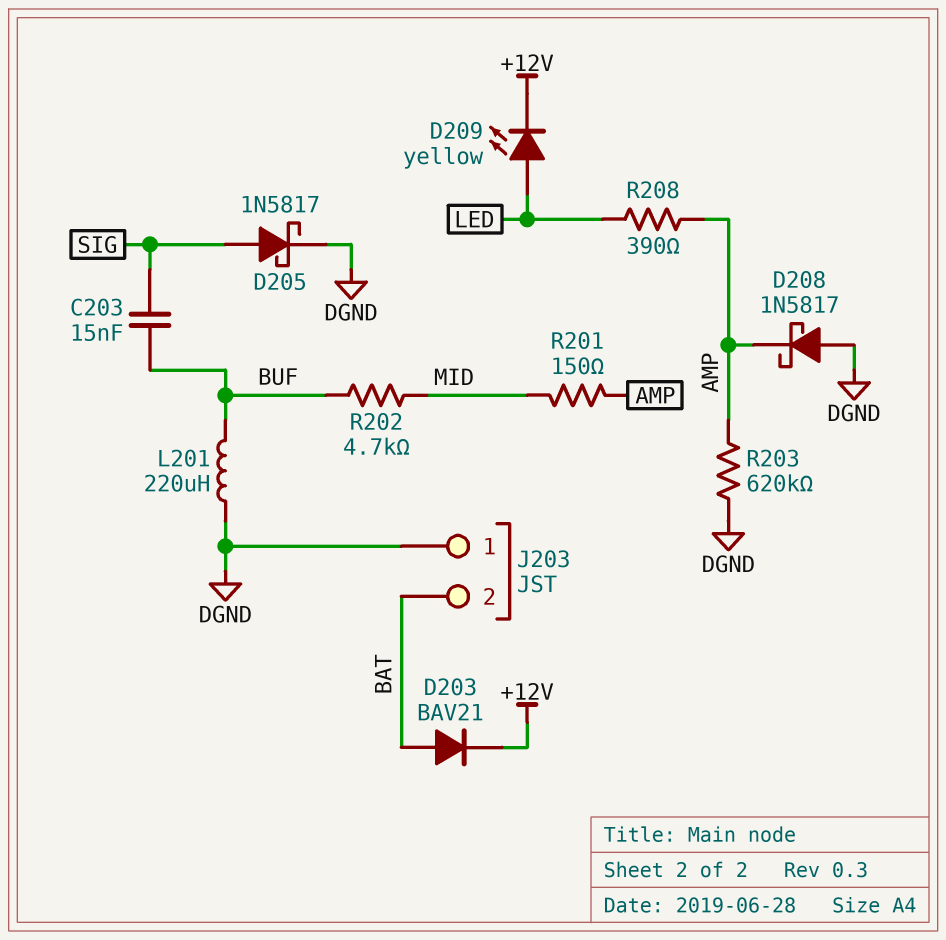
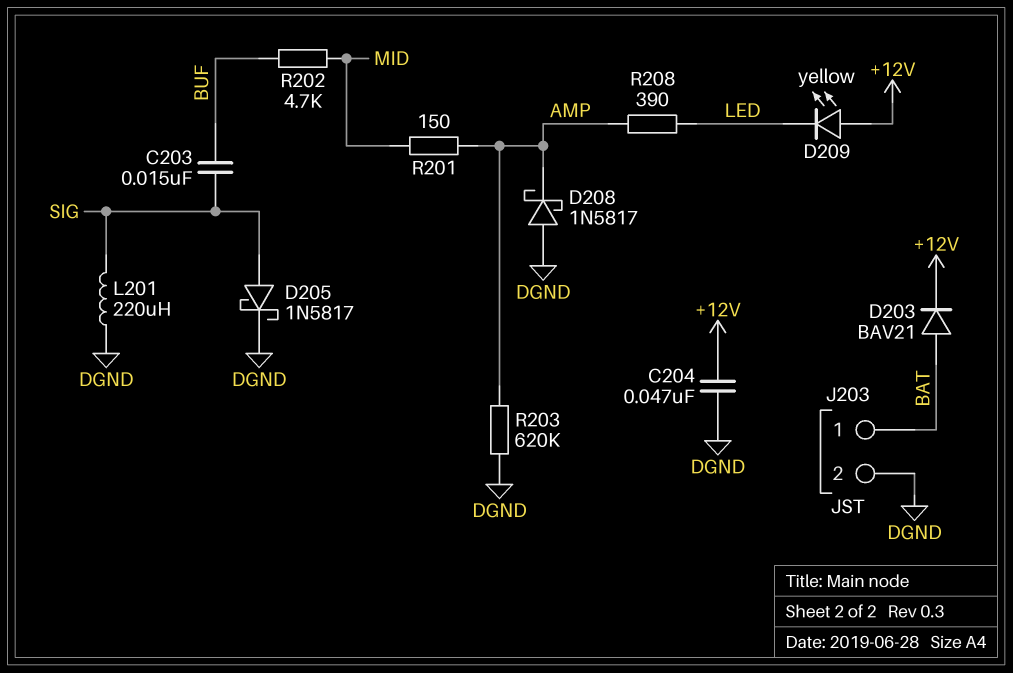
C204: none -> 47nF (+12V, DGND)
D209: LED yellow (A LED, K +12V) -> LED yellow (A +12V, K LED)
J203 pin 1: DGND -> BAT
J203 pin 2: BAT -> DGND
L201: 220uH (BUF, DGND) -> 220uH (DGND, SIG)

